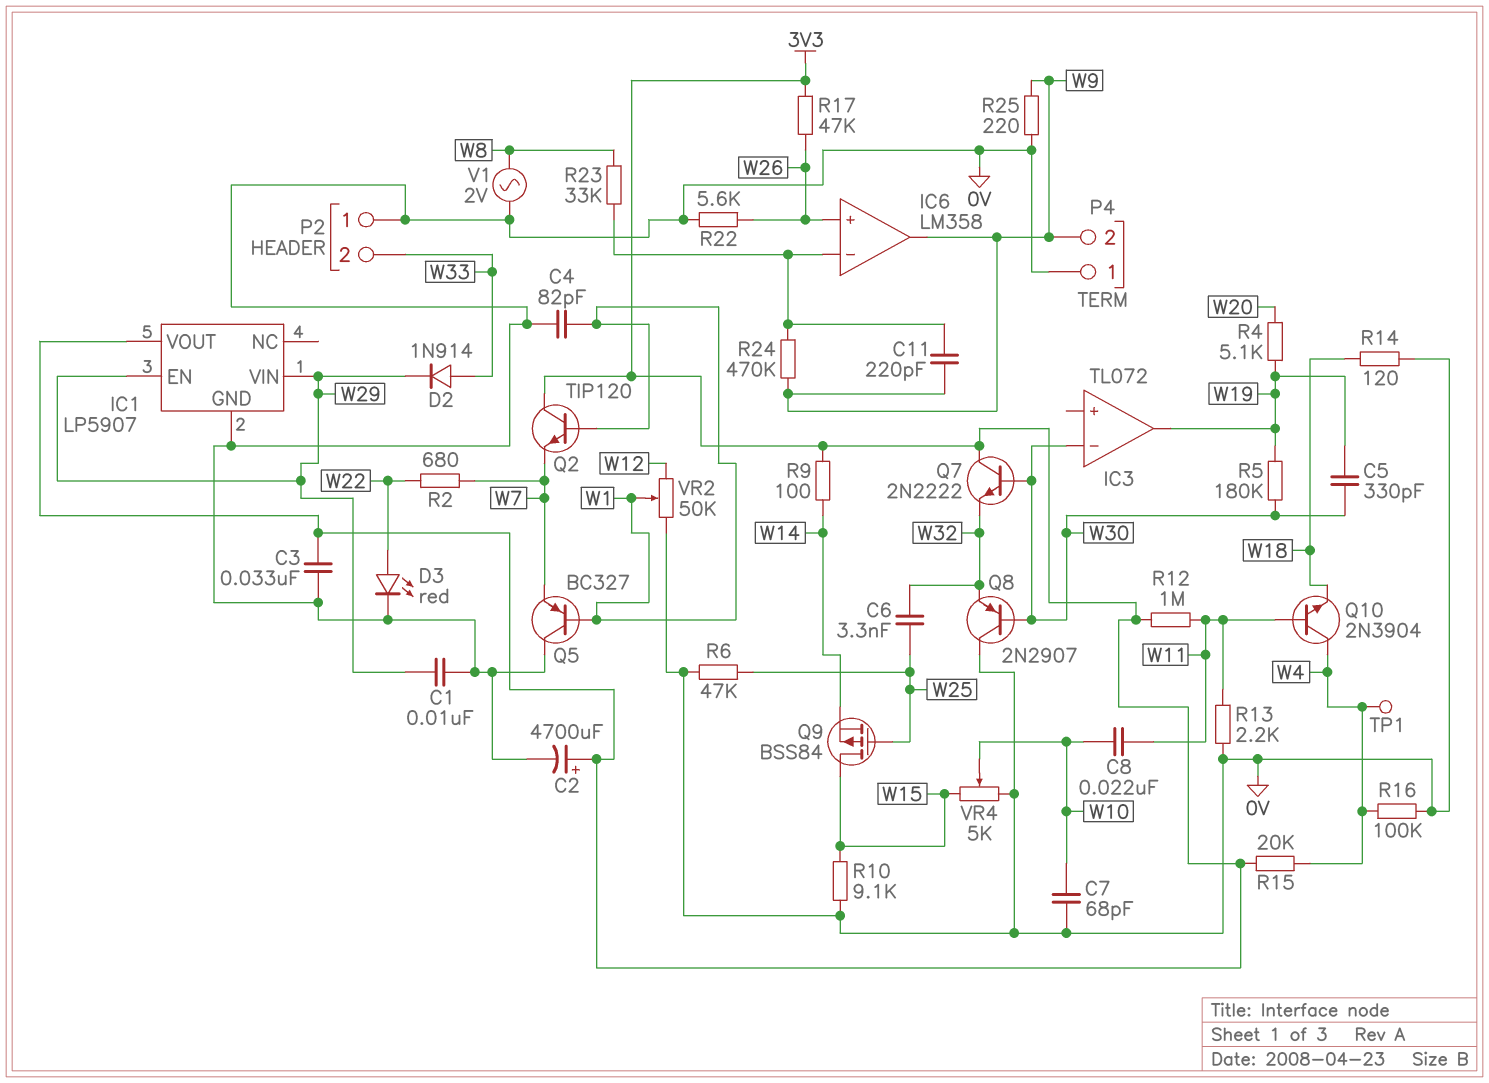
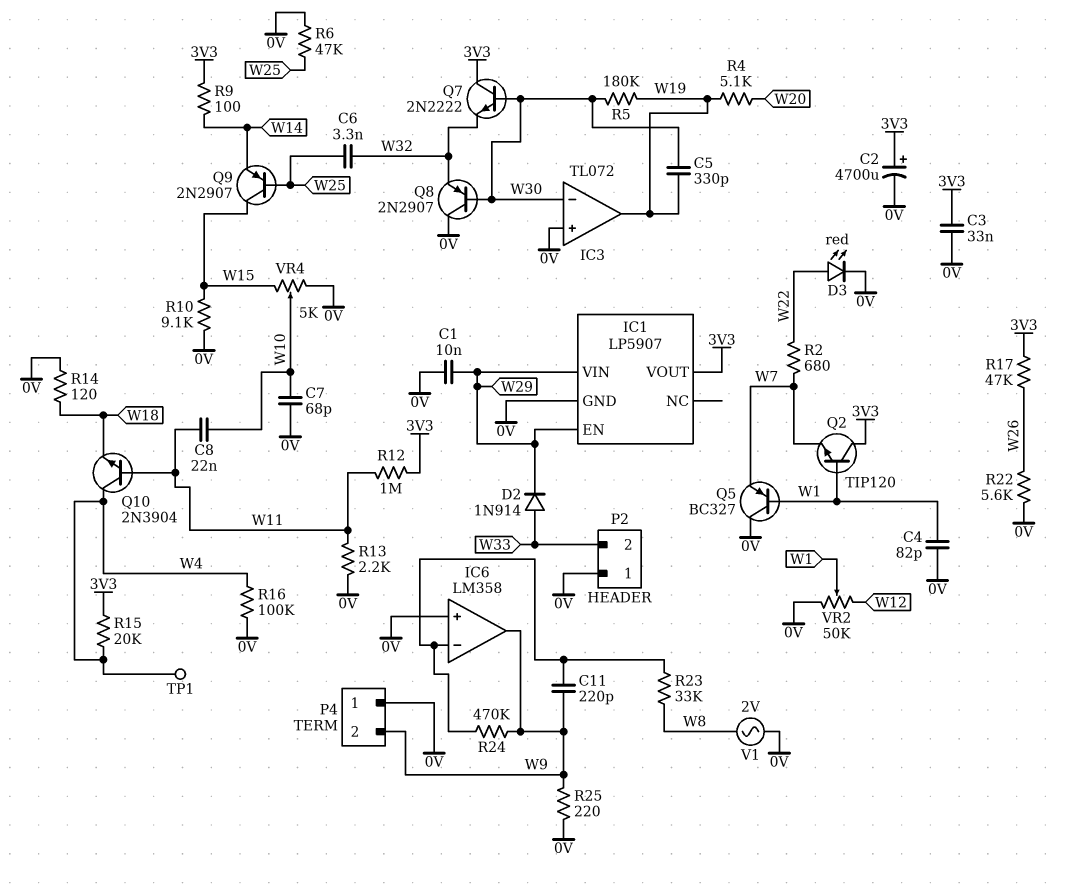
IC3 pin in+: none -> 0V
IC6 pin in+: W26 -> 0V
Q9: PMOS BSS84 (G W25, D W15, S W14) -> PNP 2N2907 (B W25, C W15, E W14)

